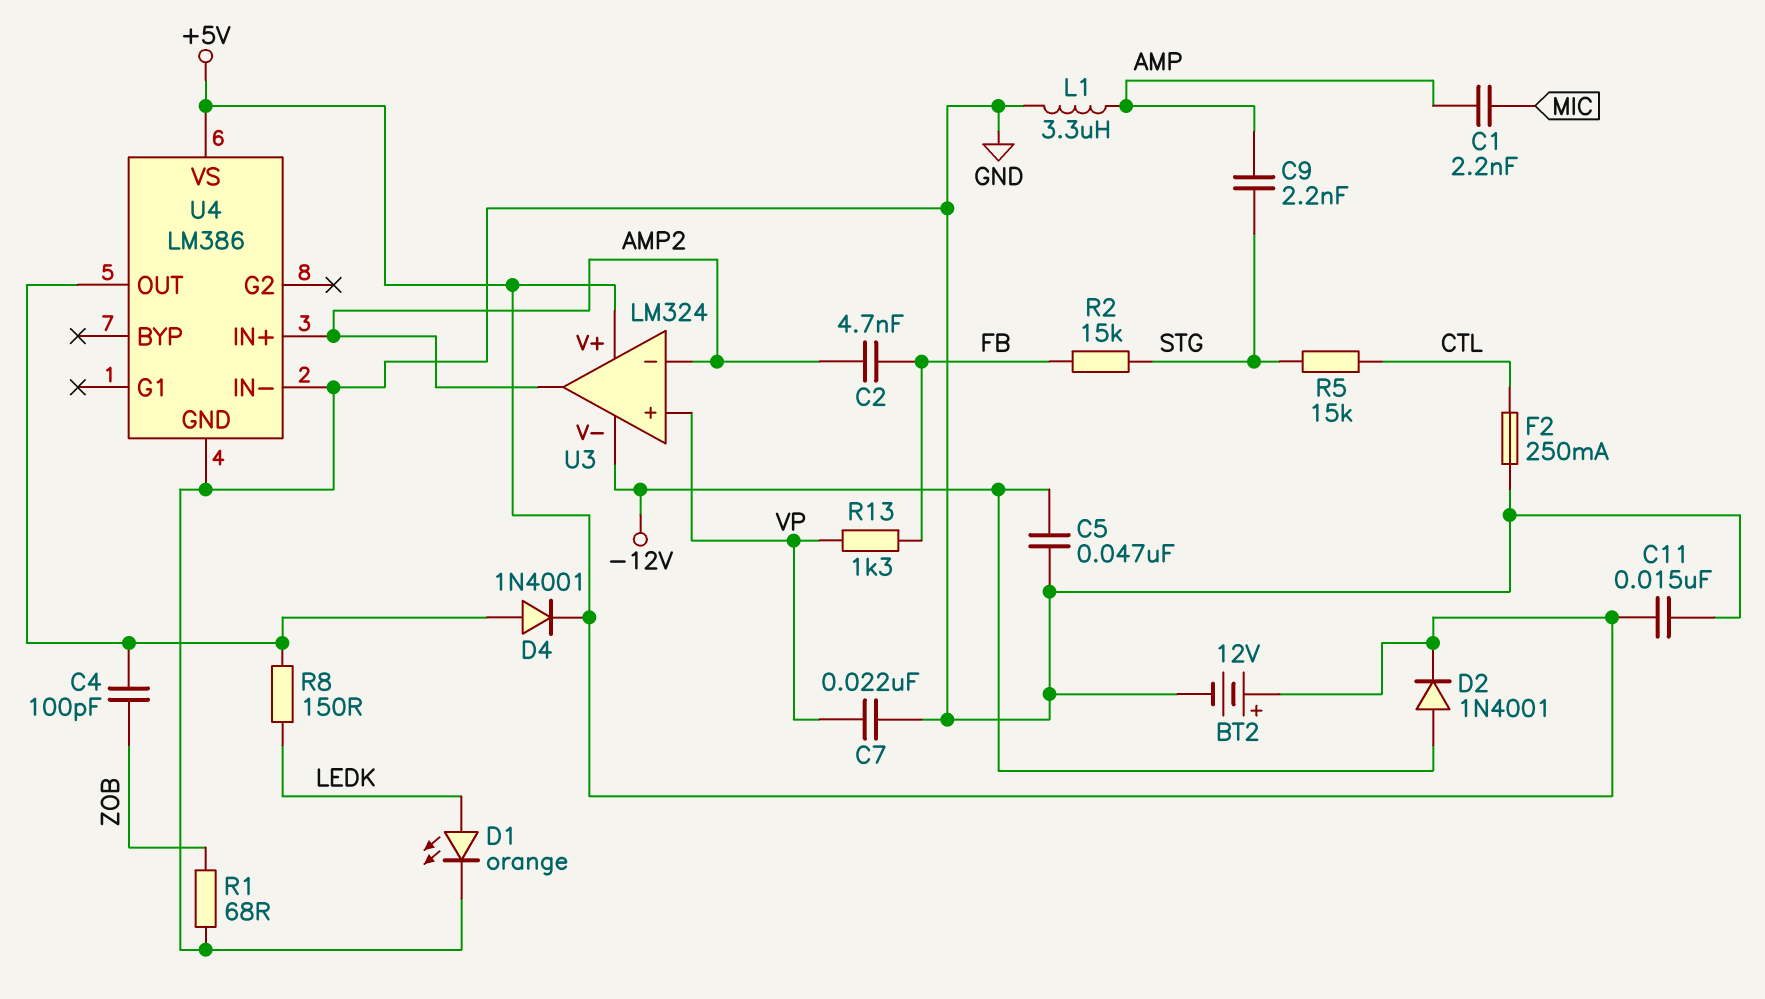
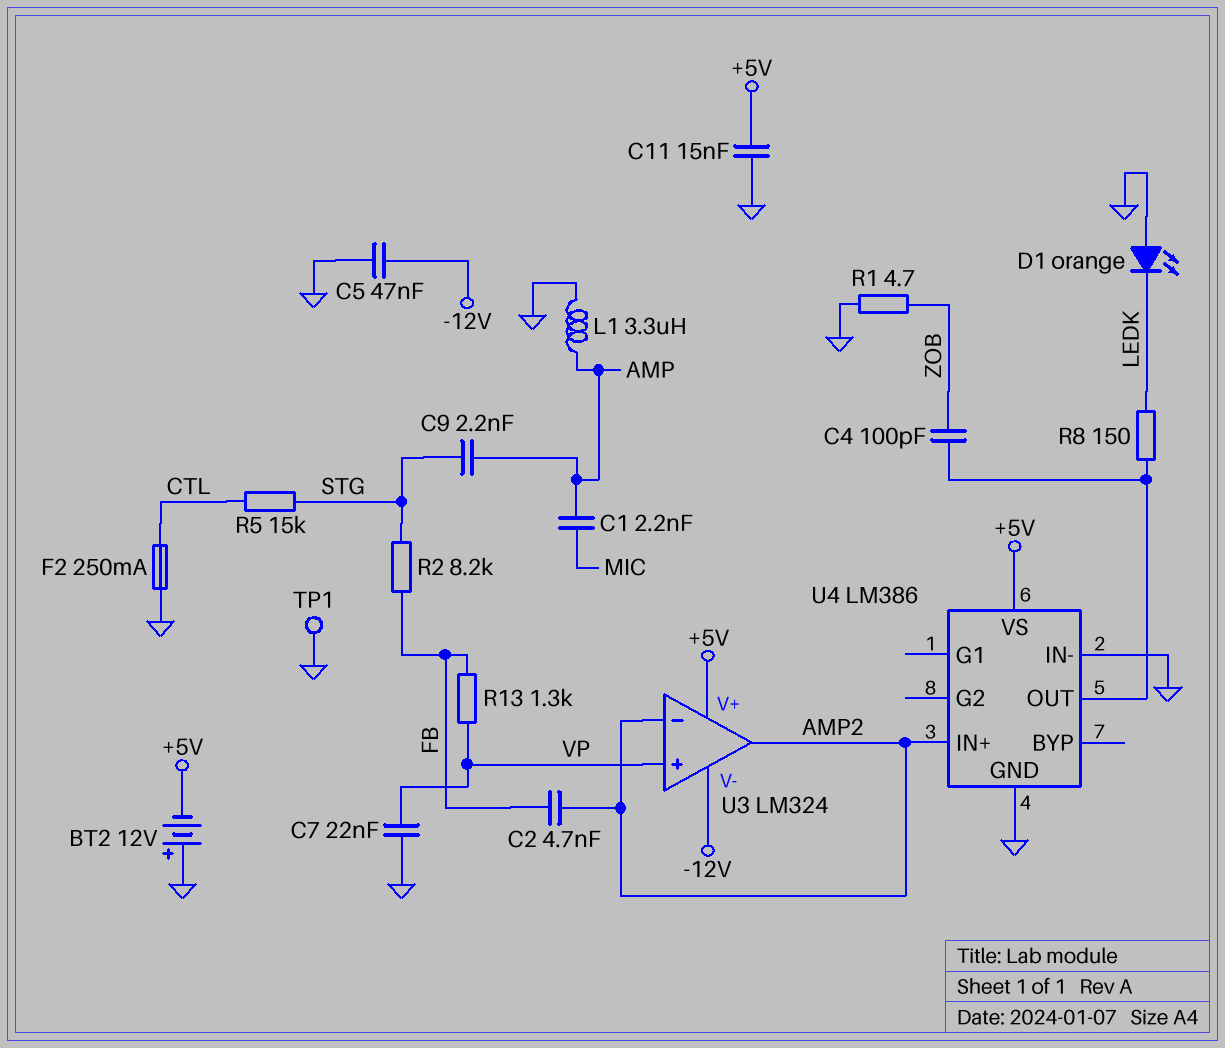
BT2: 12V (plus +5V, minus GND) -> 12V (plus GND, minus +5V)
D1: LED orange (A LEDK, K GND) -> LED orange (A GND, K LEDK)
D2: diode 1N4001 (A -12V, K +5V) -> none
D4: diode 1N4001 (A U4/OUT, K +5V) -> none
R1: 68 (GND, ZOB) -> 4.7 (GND, ZOB)
R2: 15k (FB, STG) -> 8.2k (FB, STG)
TP1: none -> test point (GND)

